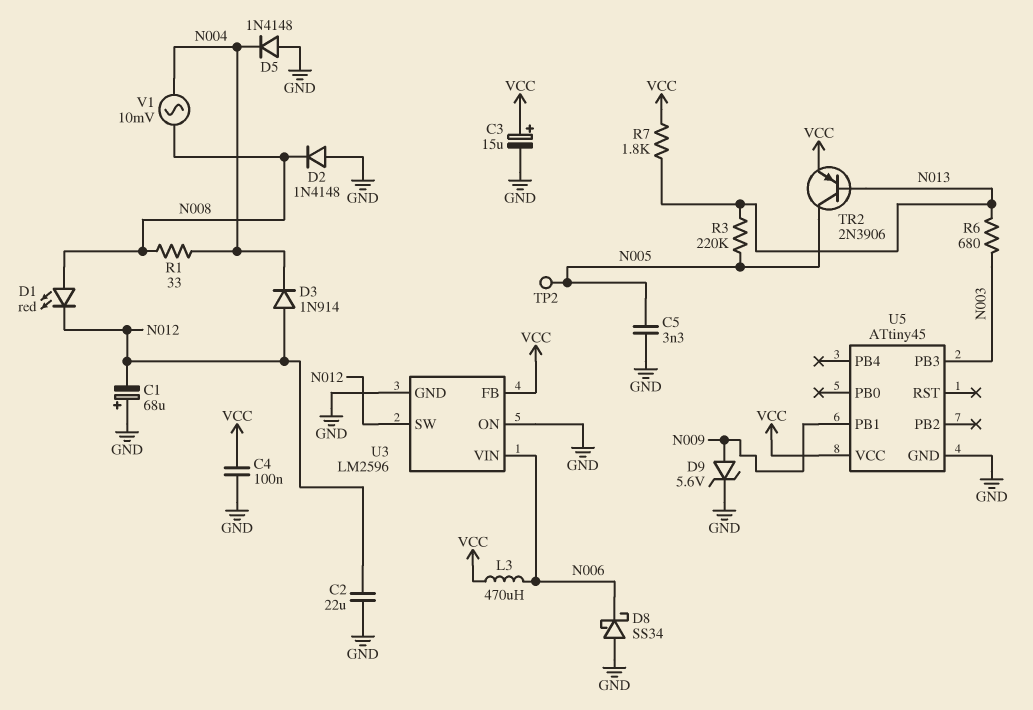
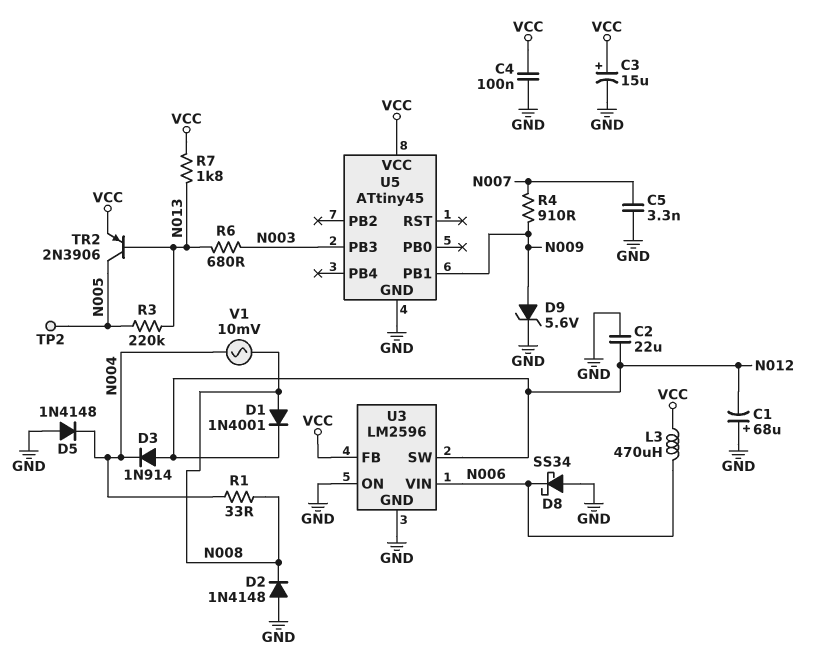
C5: 3.3nF (GND, N005) -> 3.3nF (GND, N007)
D1: LED red (A N008, K N012) -> diode 1N4001 (A N008, K N012)
R4: none -> 910 (N007, N009)

